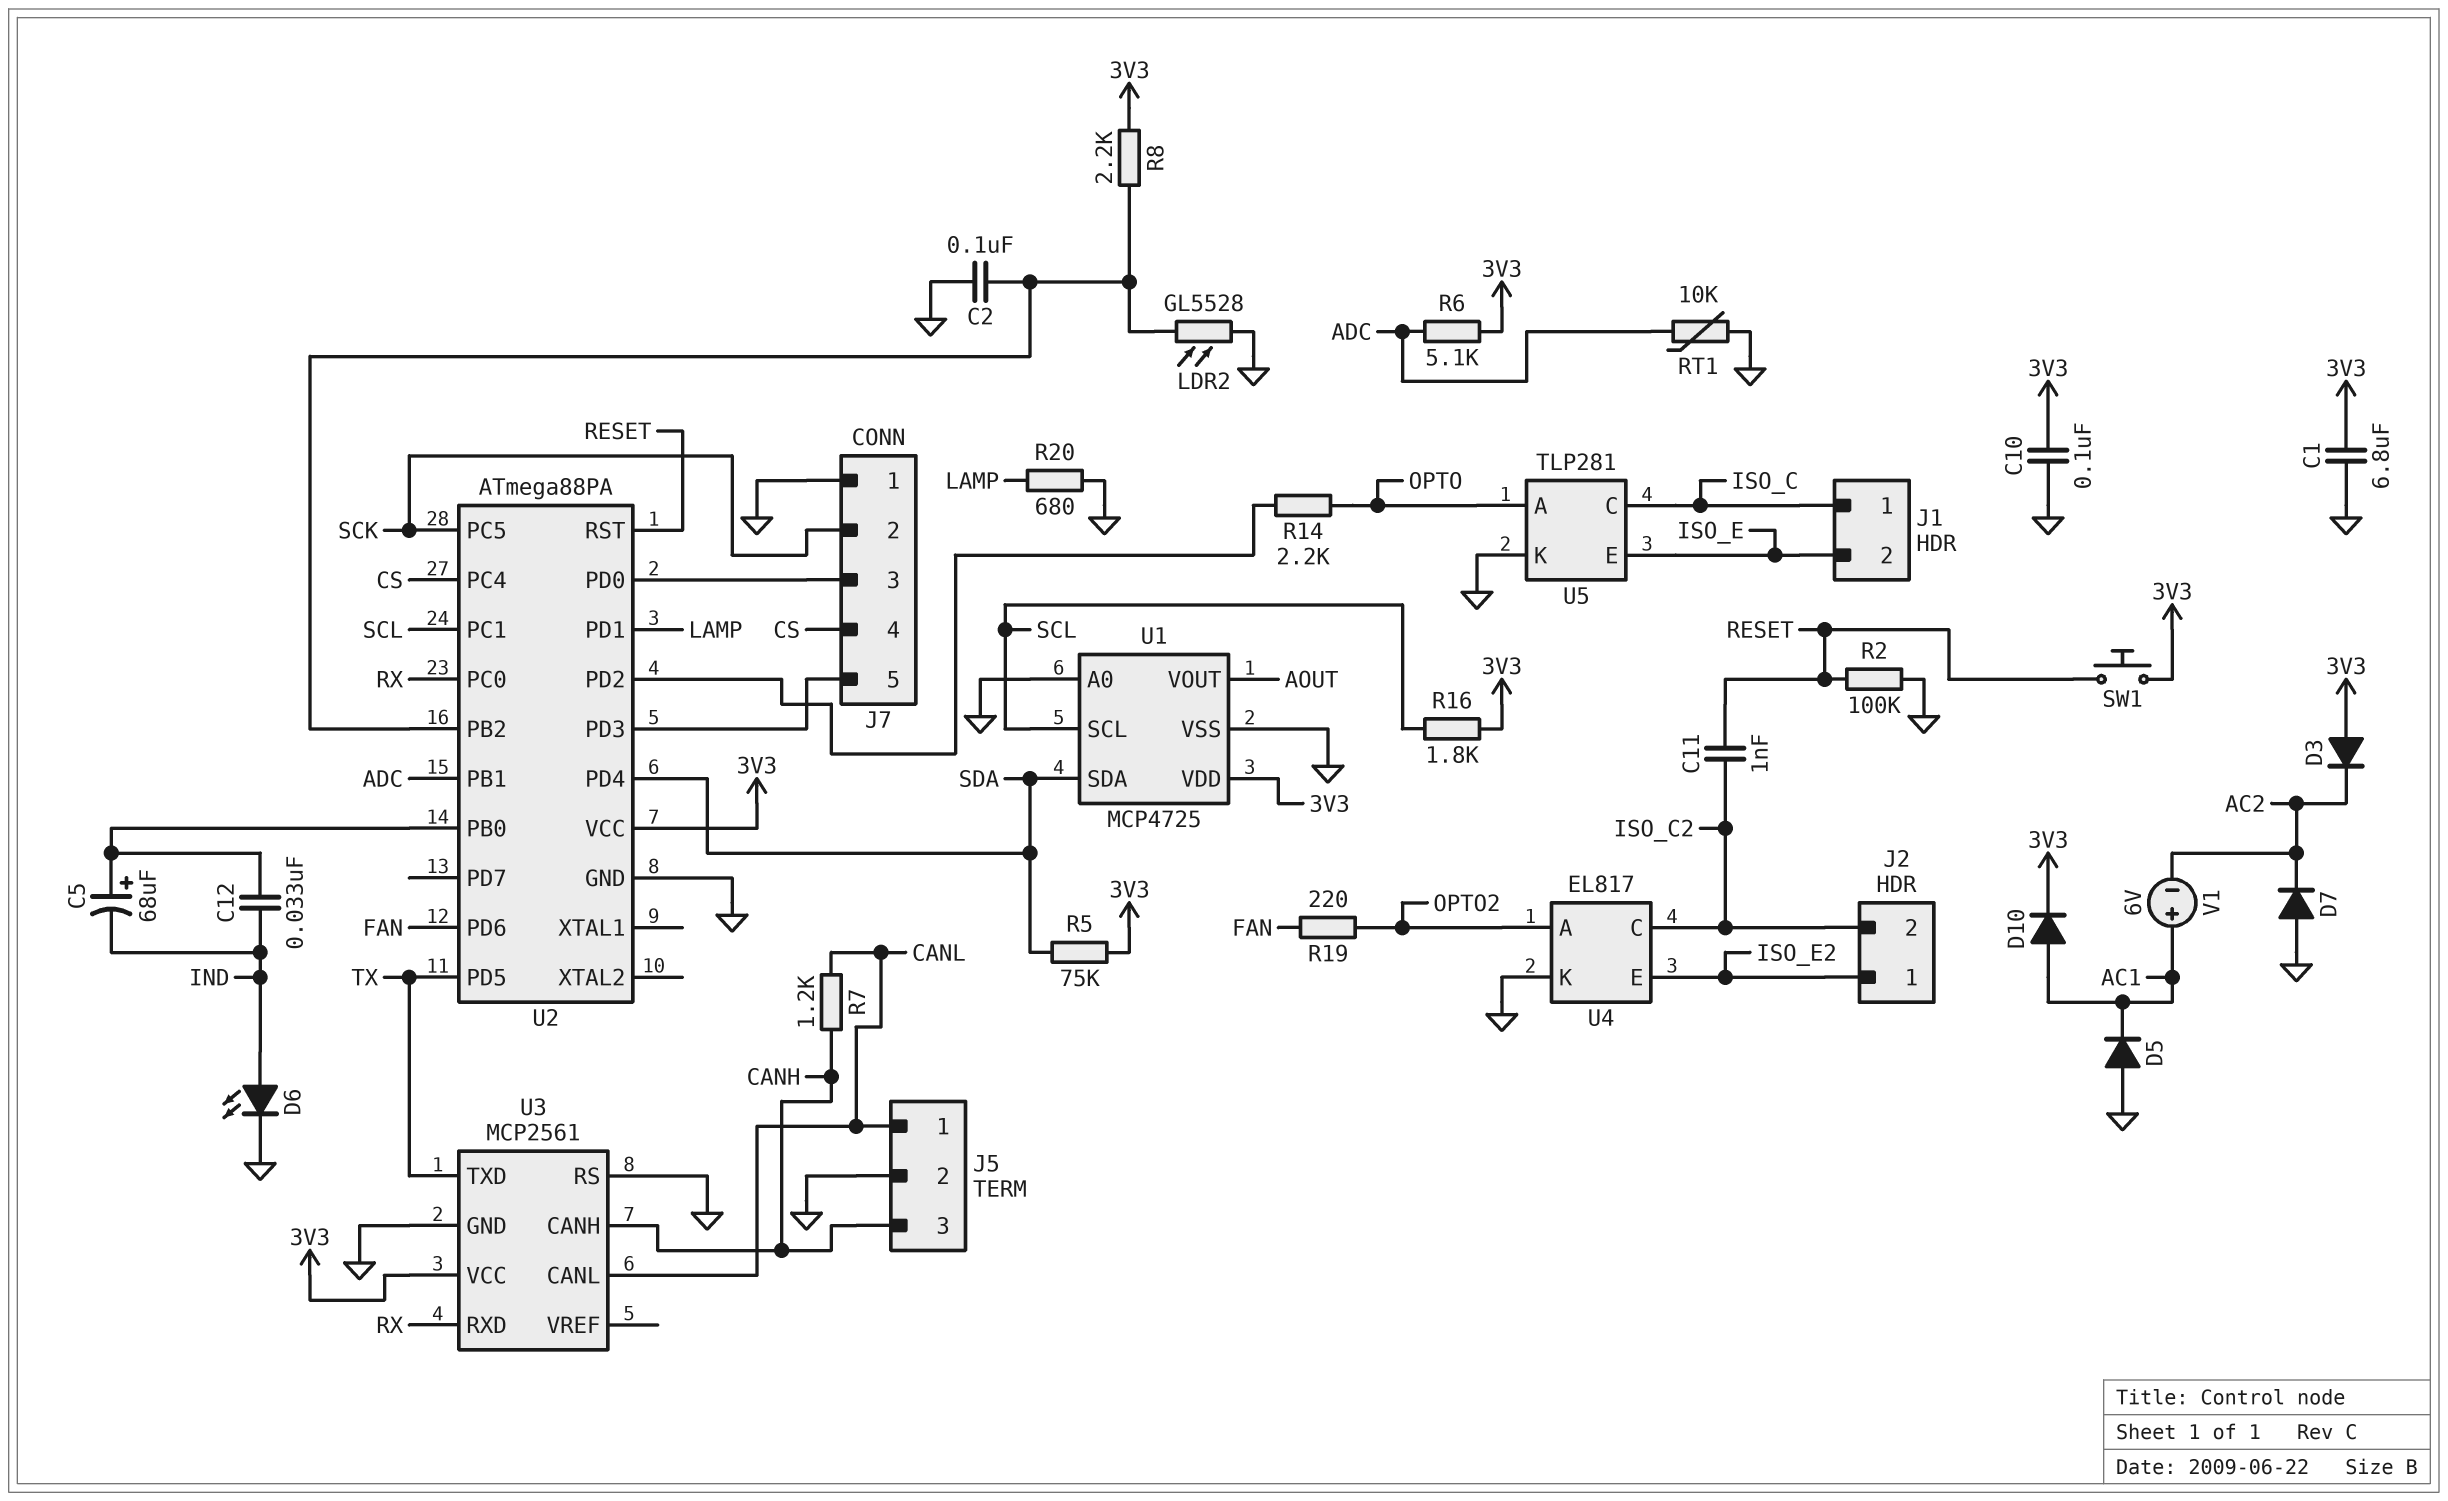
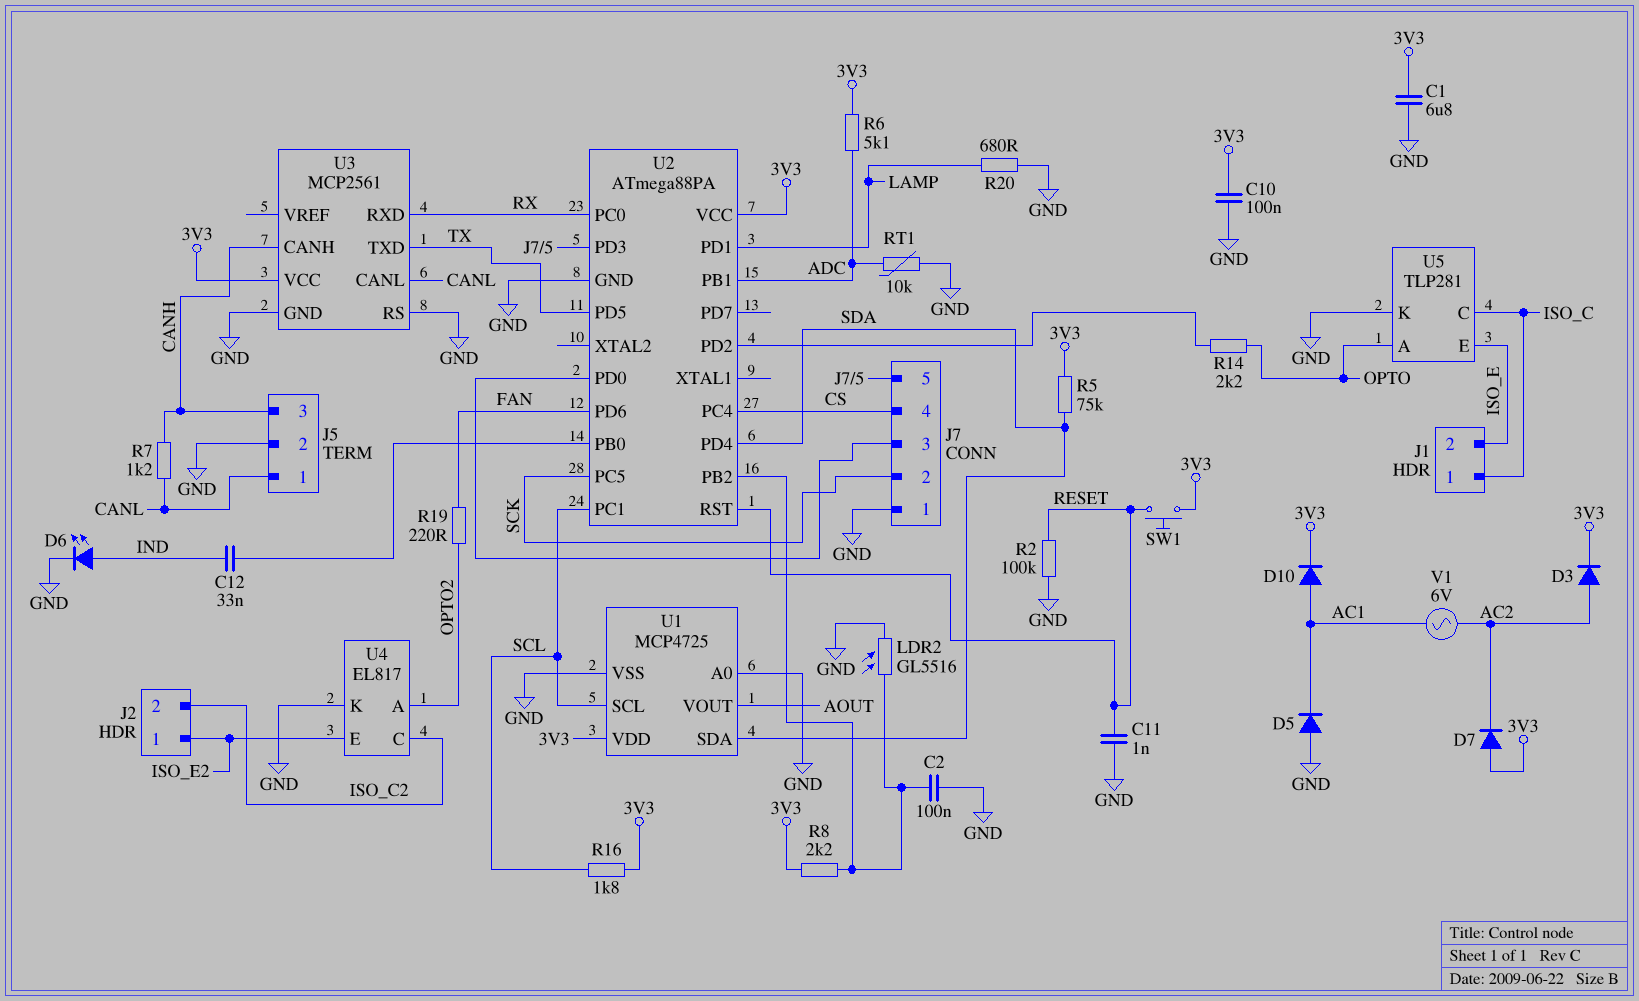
C5: 68uF (plus U2/PB0, minus IND) -> none
C11: 1nF (ISO_C2, RESET) -> 1nF (GND, RESET)
D3: diode (A 3V3, K AC2) -> diode (A AC2, K 3V3)
D7: diode (A GND, K AC2) -> diode (A 3V3, K AC2)
LDR2: GL5528 (GND, U2/PB2) -> GL5516 (GND, U2/PB2)
V1: 6V (plus AC1, minus AC2) -> AC 6V (AC1, AC2)

